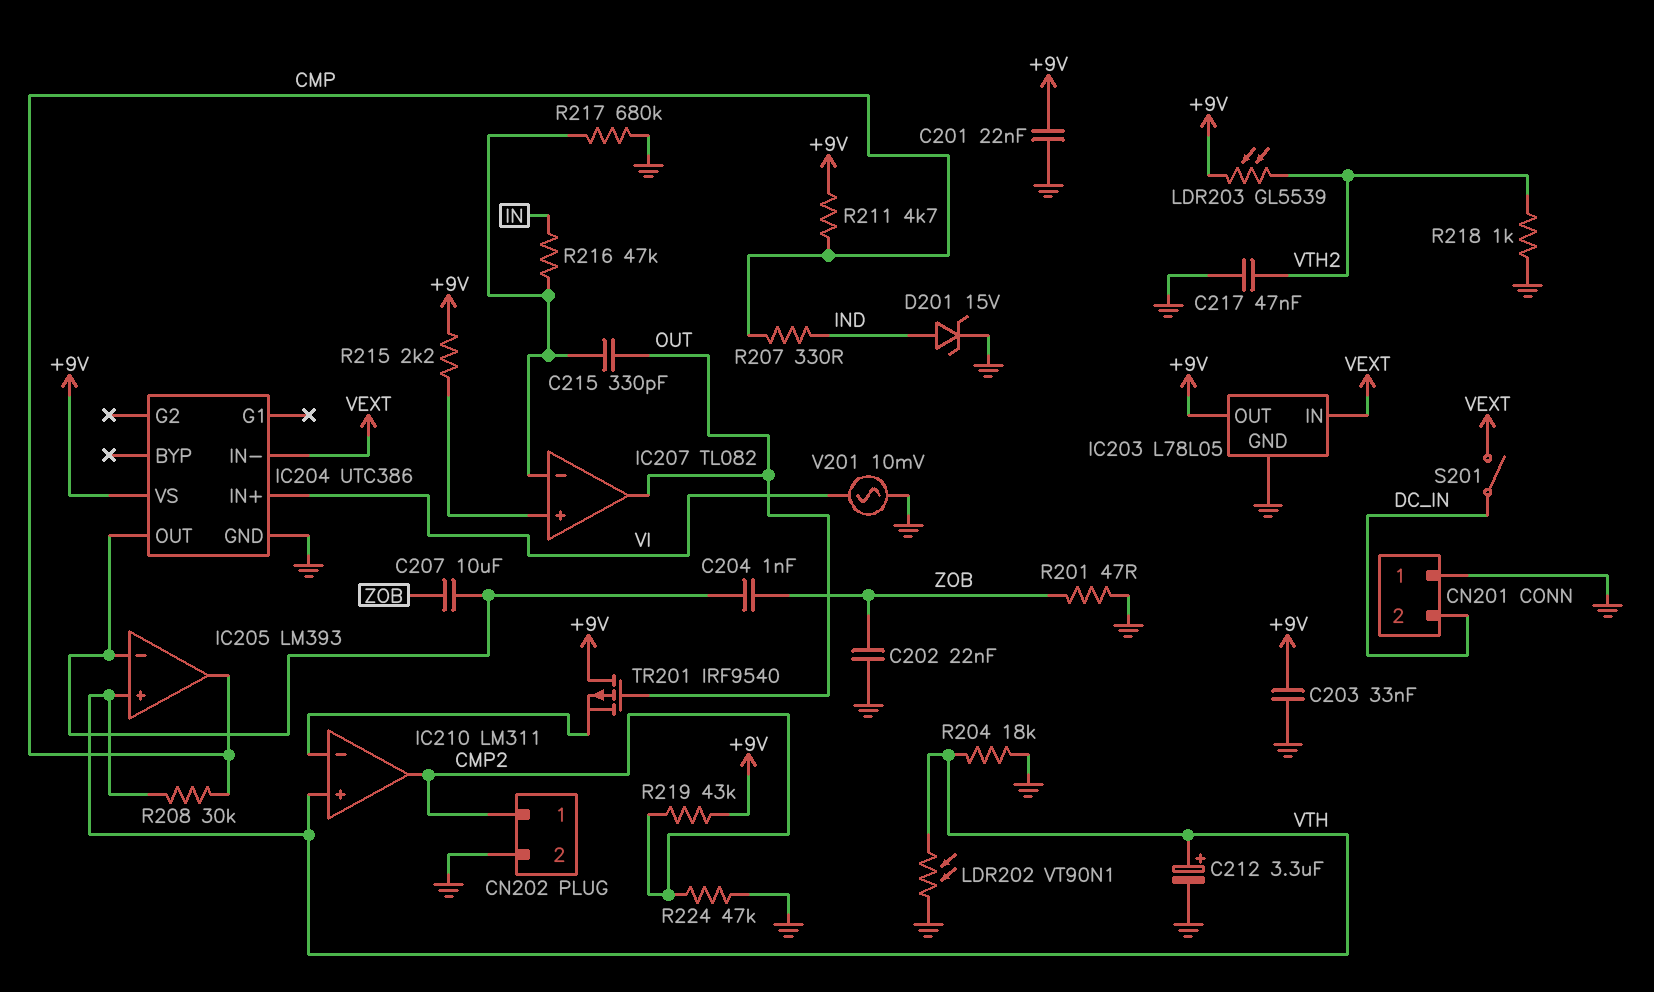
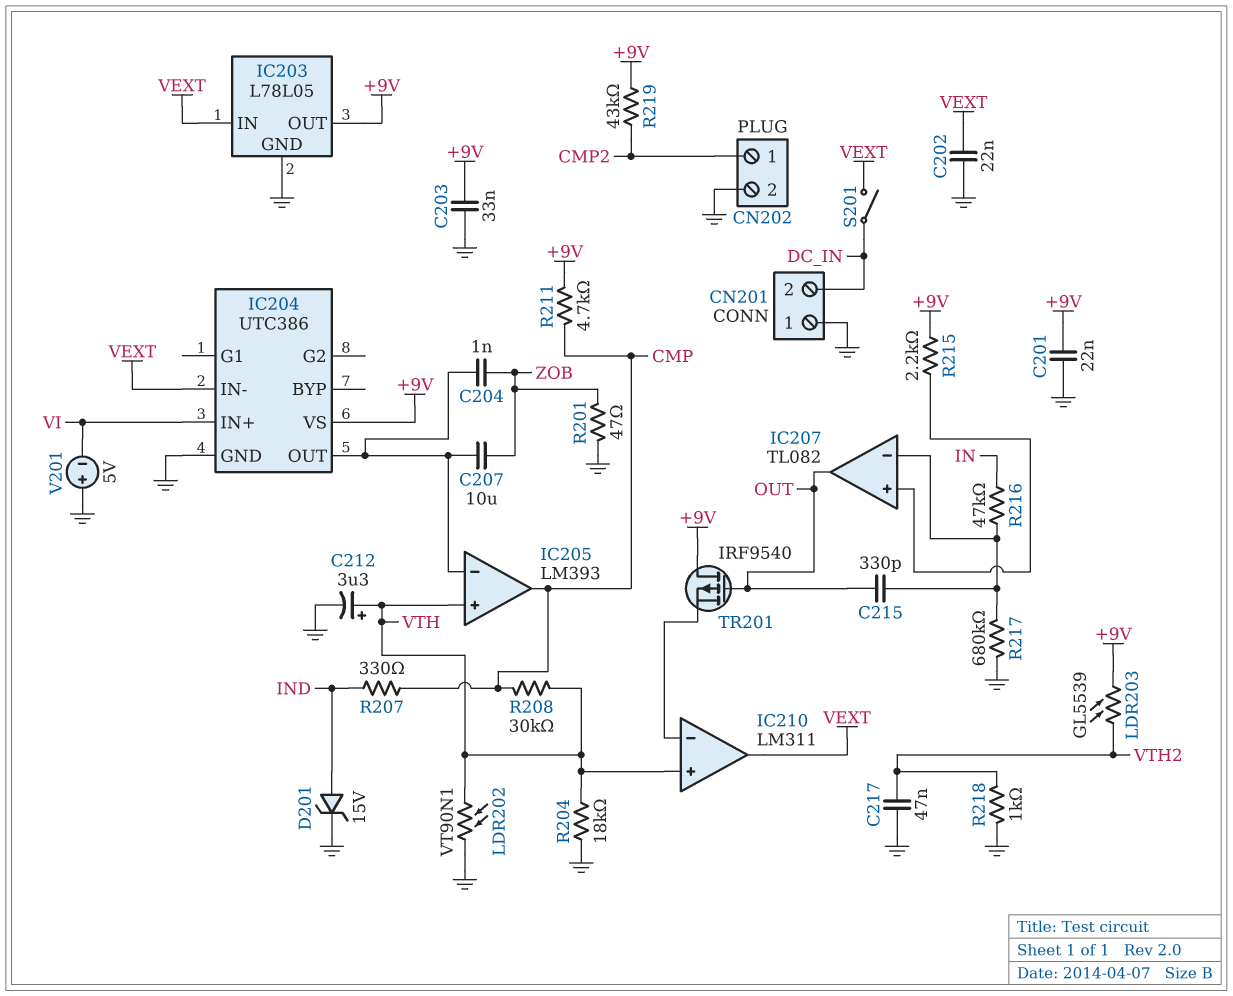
C202: 22nF (GND, ZOB) -> 22nF (GND, VEXT)
IC210 pin out: CMP2 -> VEXT
R224: 47k (CMP2, GND) -> none
V201: AC 10mV (GND, VI) -> 5V (plus GND, minus VI)

